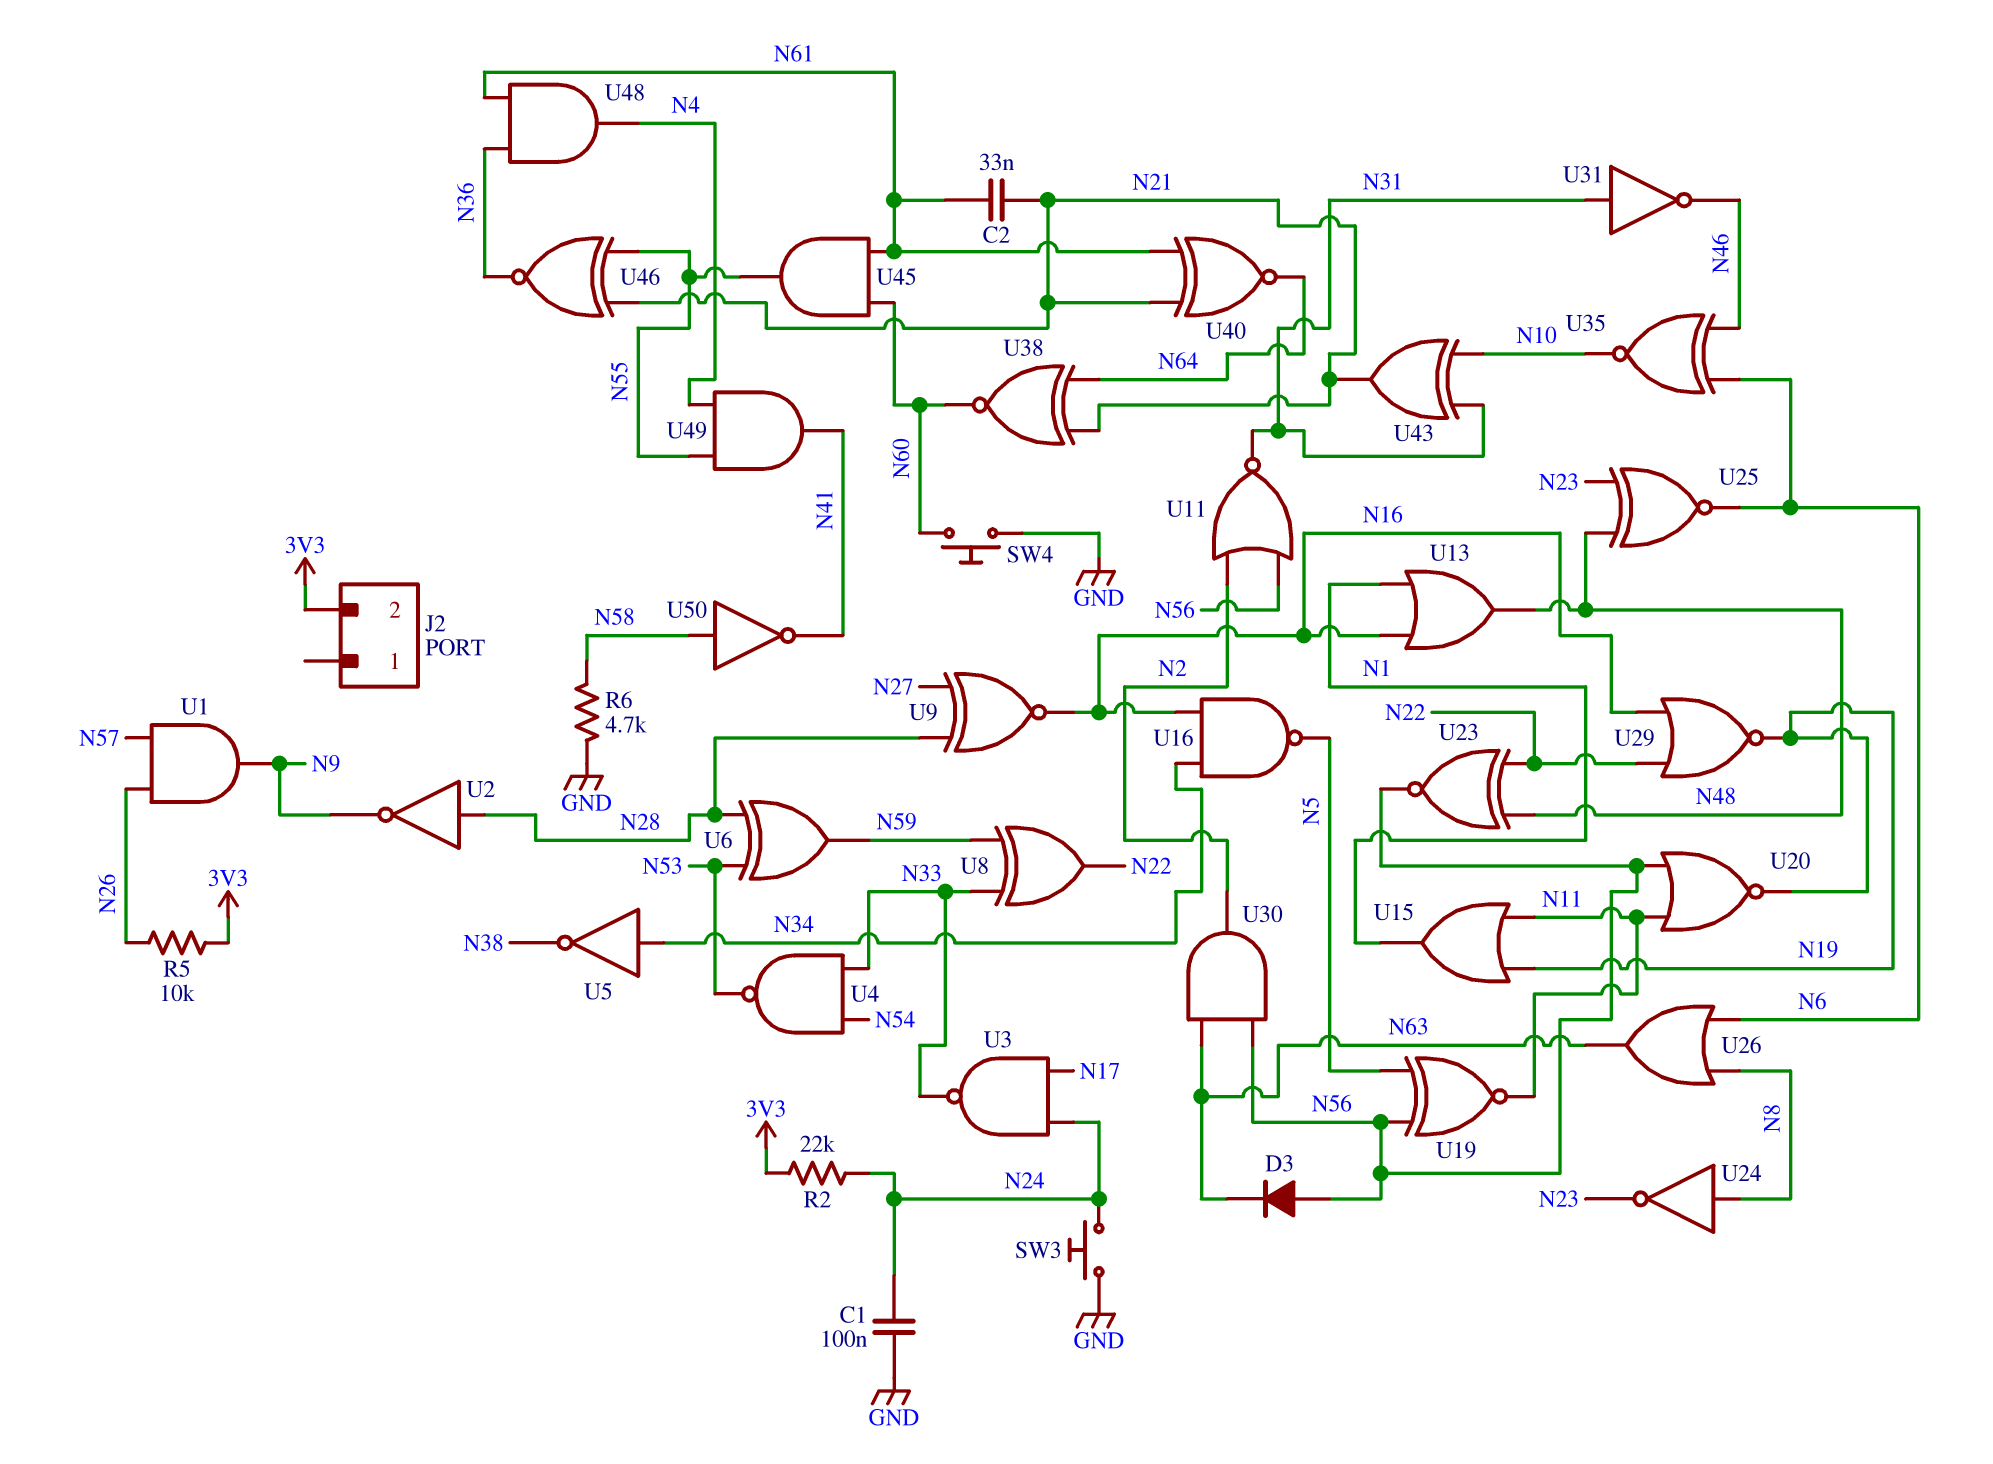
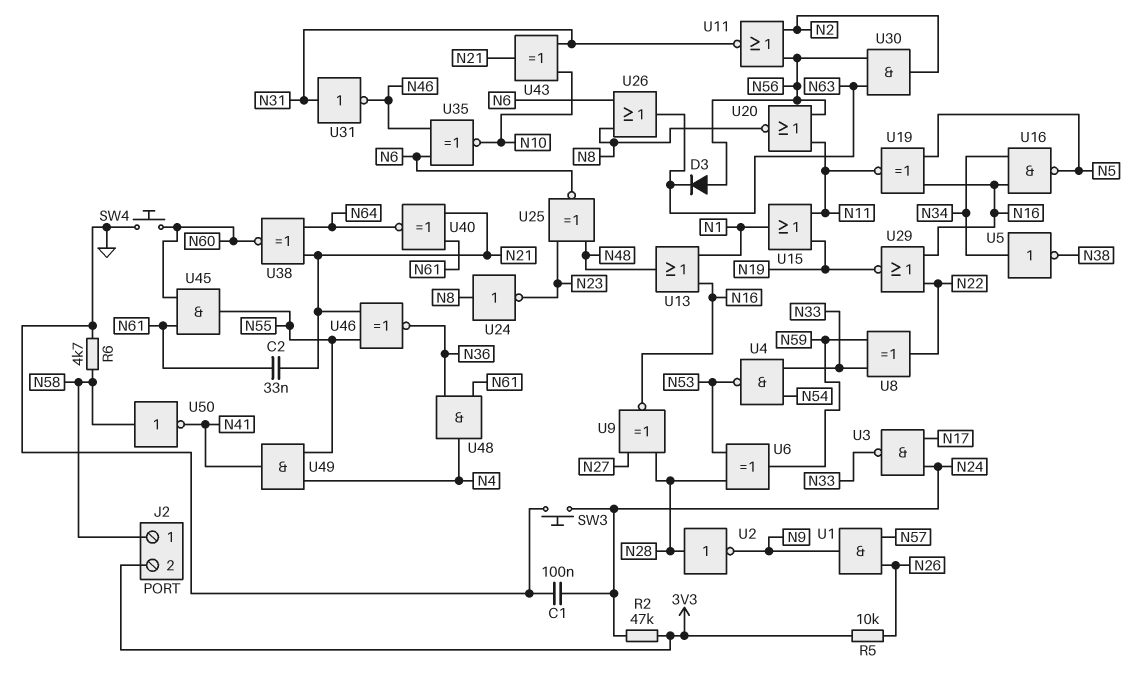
J2 pin 1: none -> N58
R2: 22k (3V3, N24) -> 47k (3V3, N24)
U19: XNOR (in N5, in N56, out N11) -> XNOR (in N5, in N16, out N11)
U20: NOR (in N11, in N56, out N19) -> NOR (in N11, in N56, out N8)
U23: XNOR (in N22, in N48, out N56) -> none

